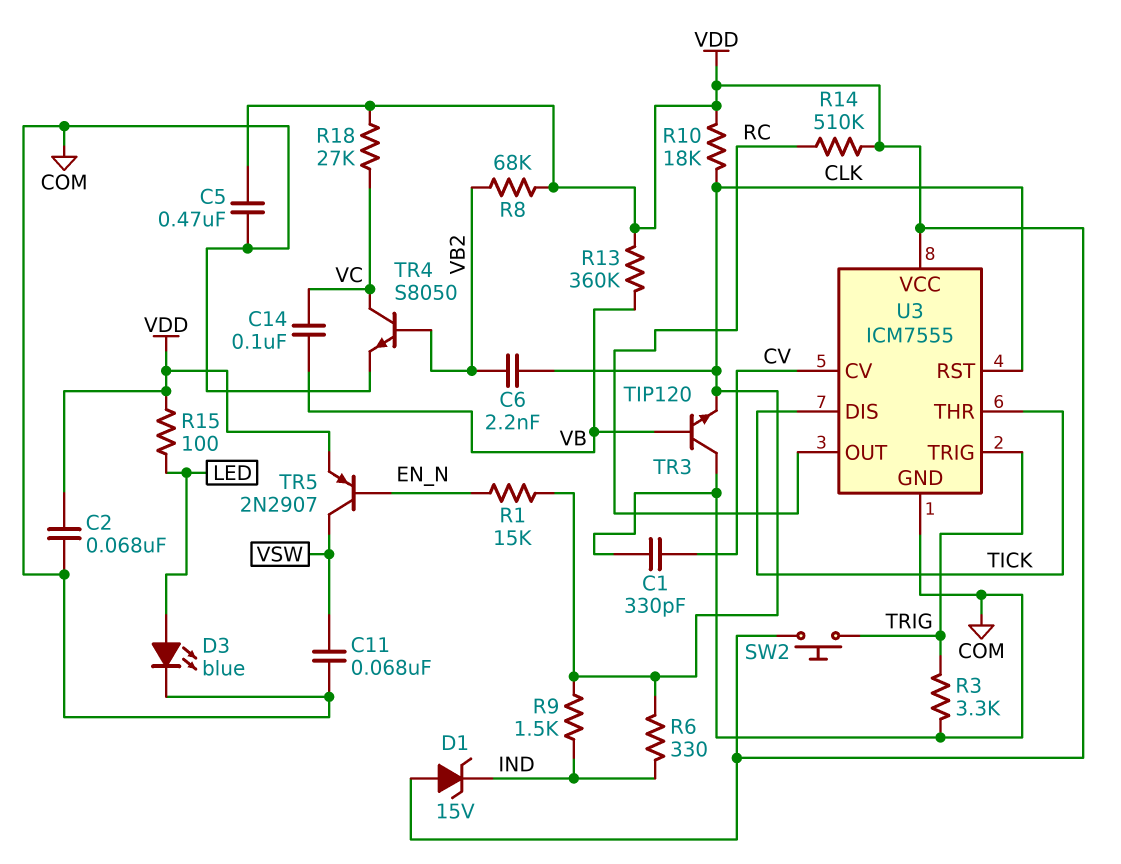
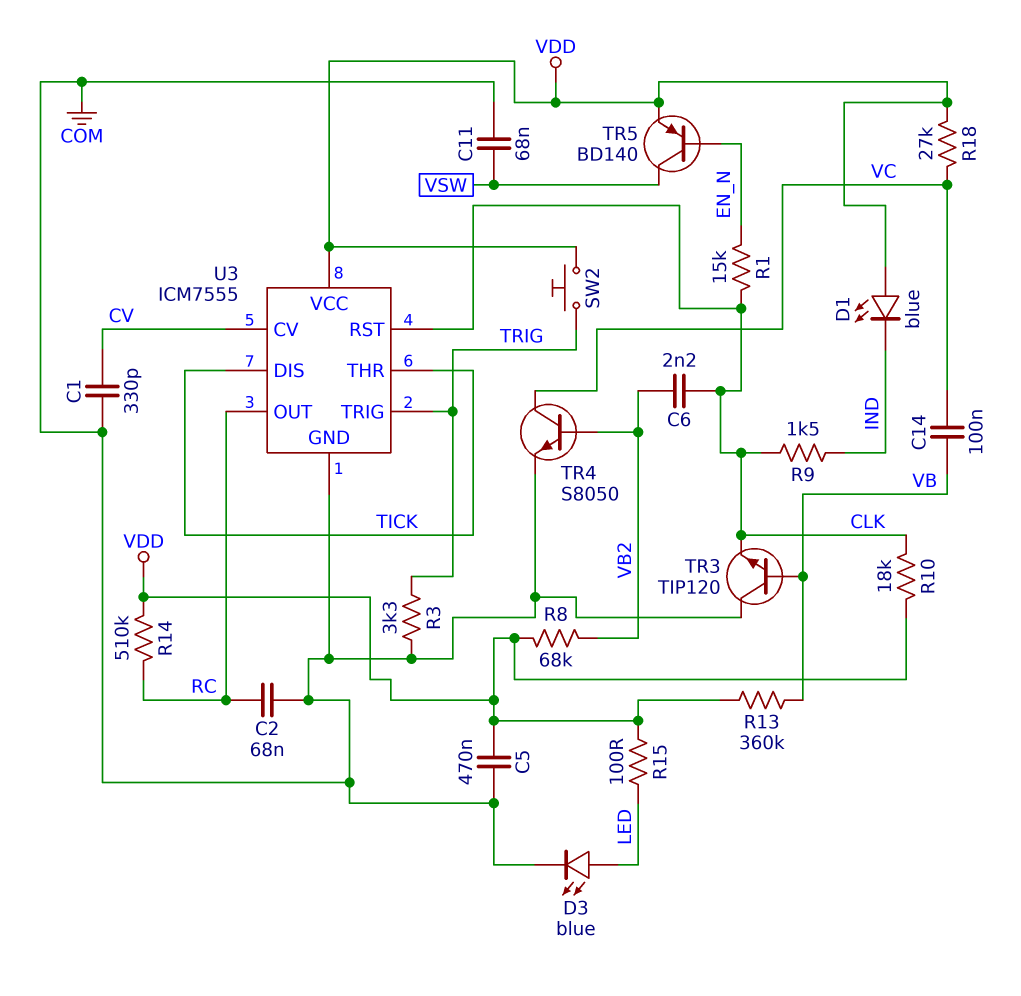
C2: 68nF (COM, VDD) -> 68nF (COM, RC)
D1: zener 15V (A VDD, K IND) -> LED blue (A VDD, K IND)
R6: 330 (CLK, IND) -> none
TR5: PNP 2N2907 (B EN_N, C VSW, E VDD) -> PNP BD140 (B EN_N, C VSW, E VDD)

